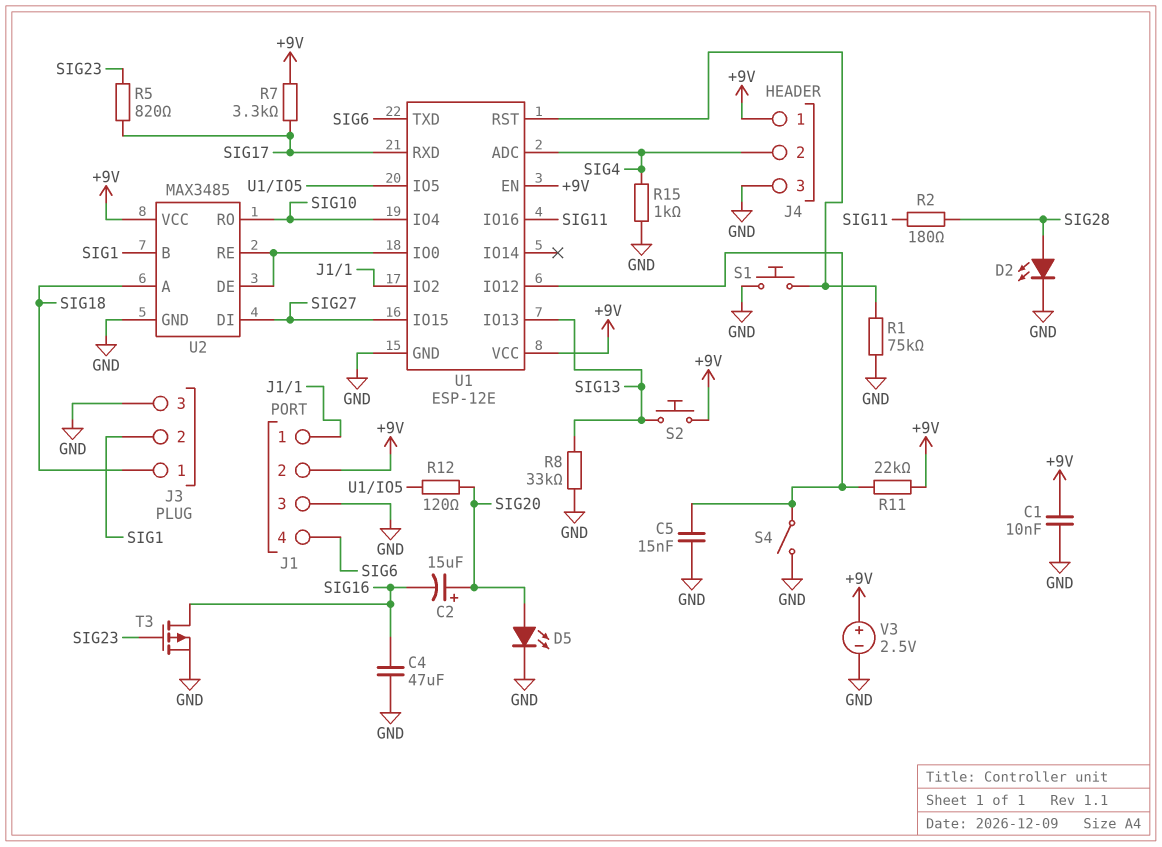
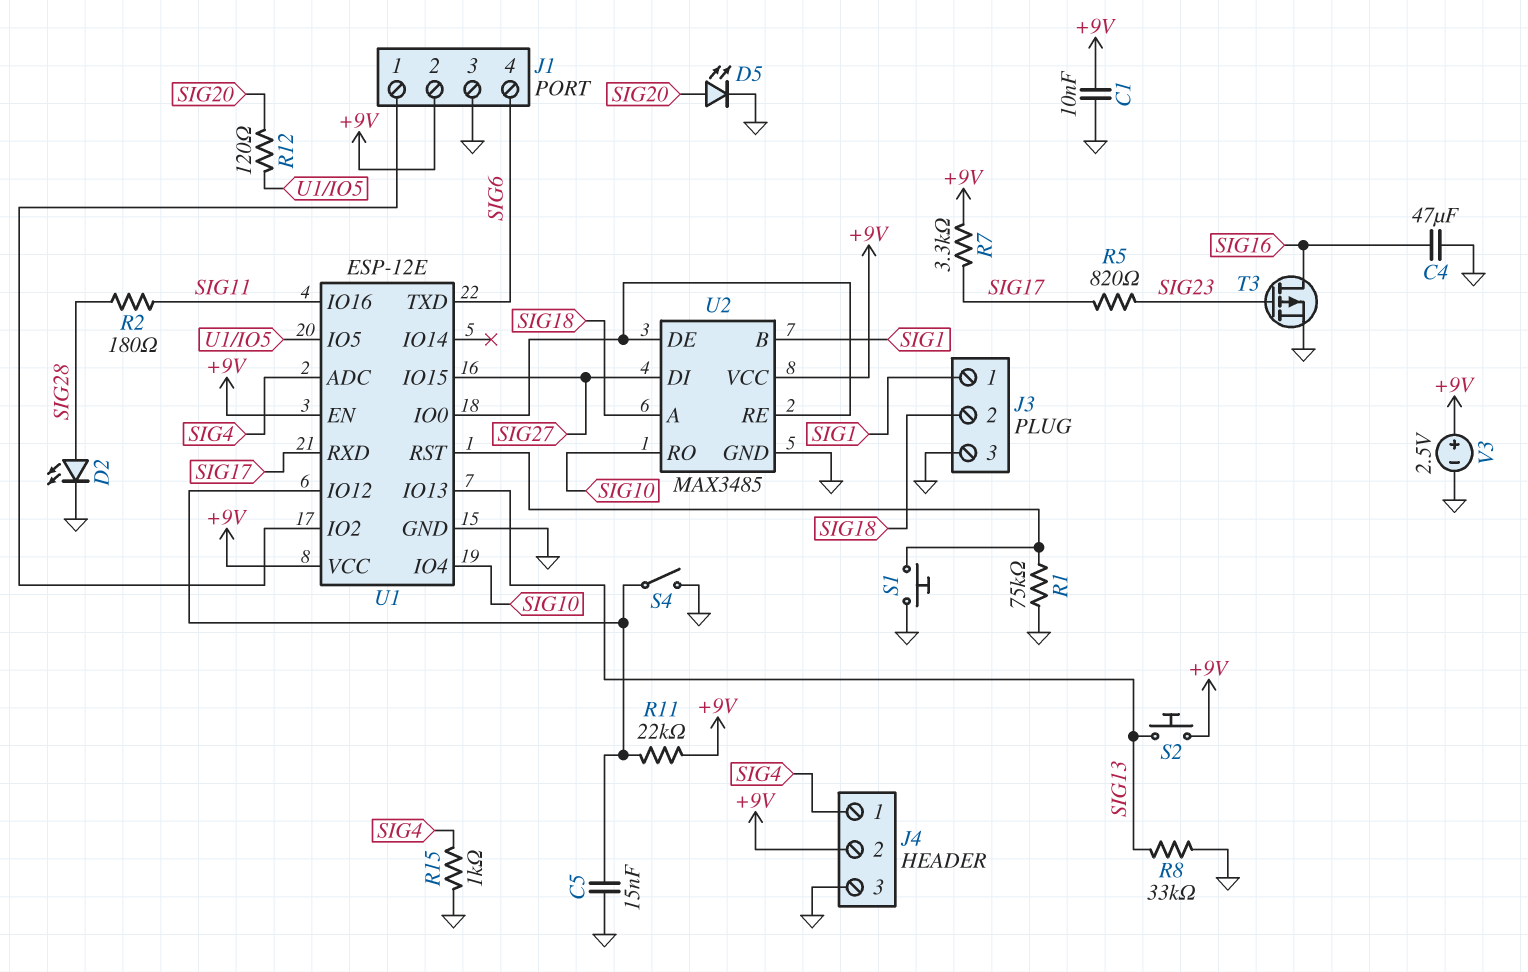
C2: 15uF (plus SIG20, minus SIG16) -> none
J3 pin 1: SIG18 -> SIG1
J3 pin 2: SIG1 -> SIG18
J4 pin 1: +9V -> SIG4
J4 pin 2: SIG4 -> +9V

